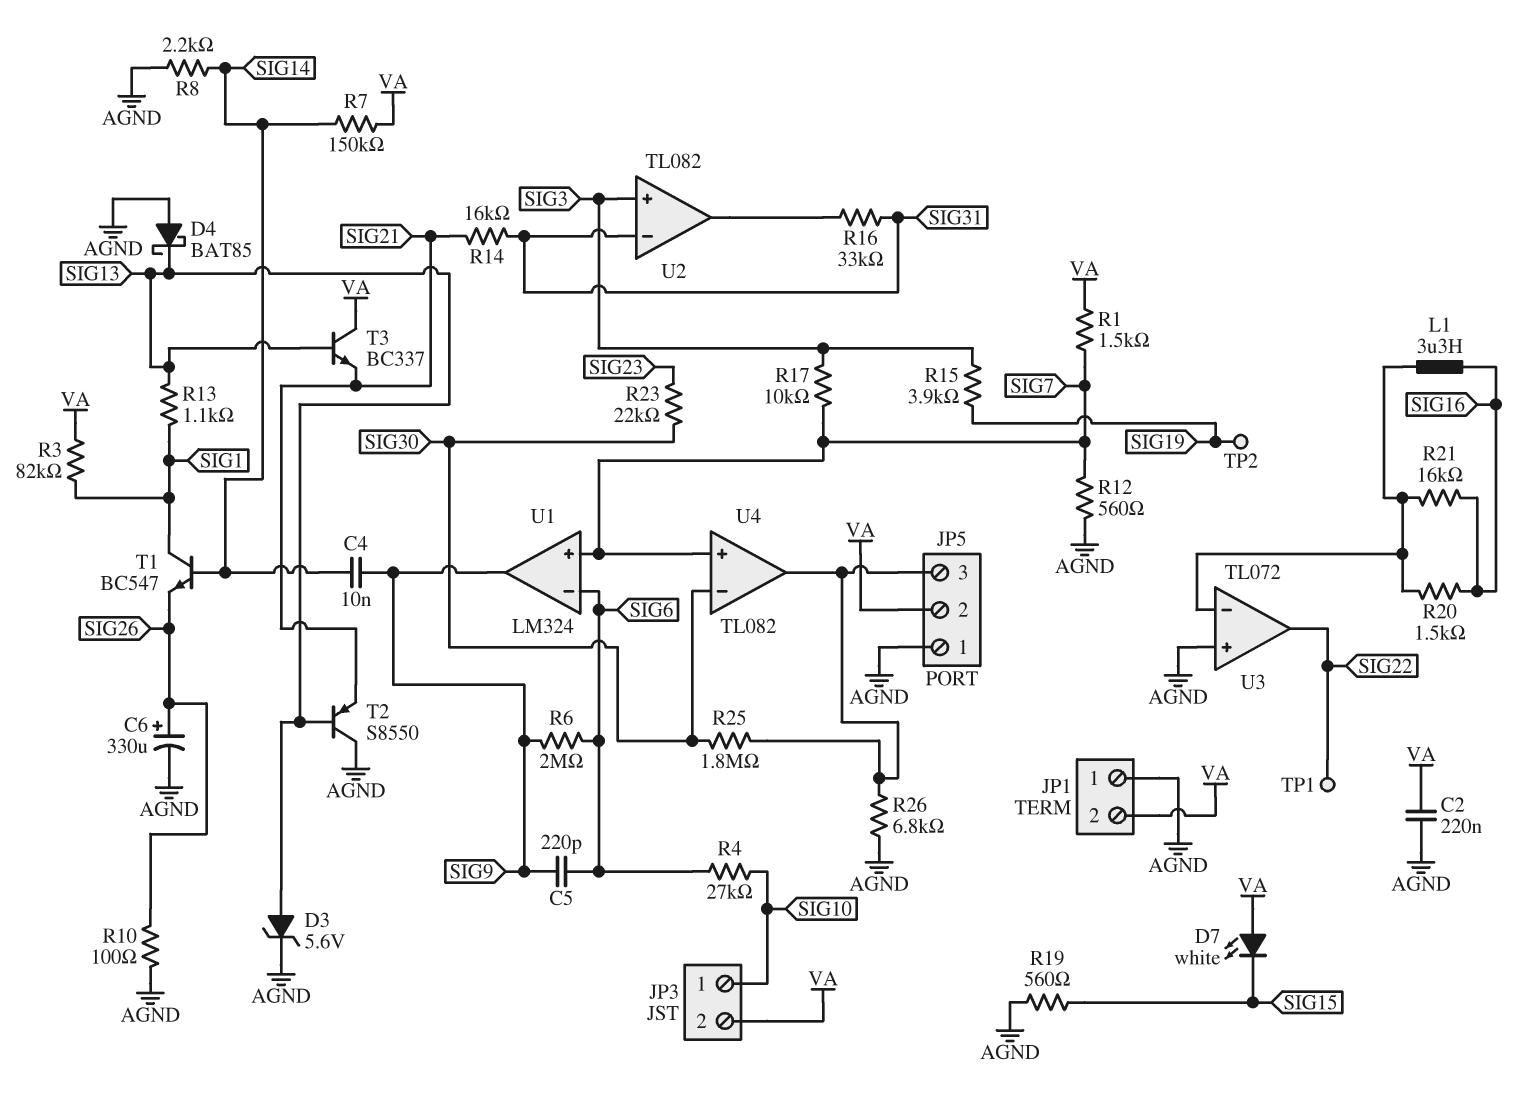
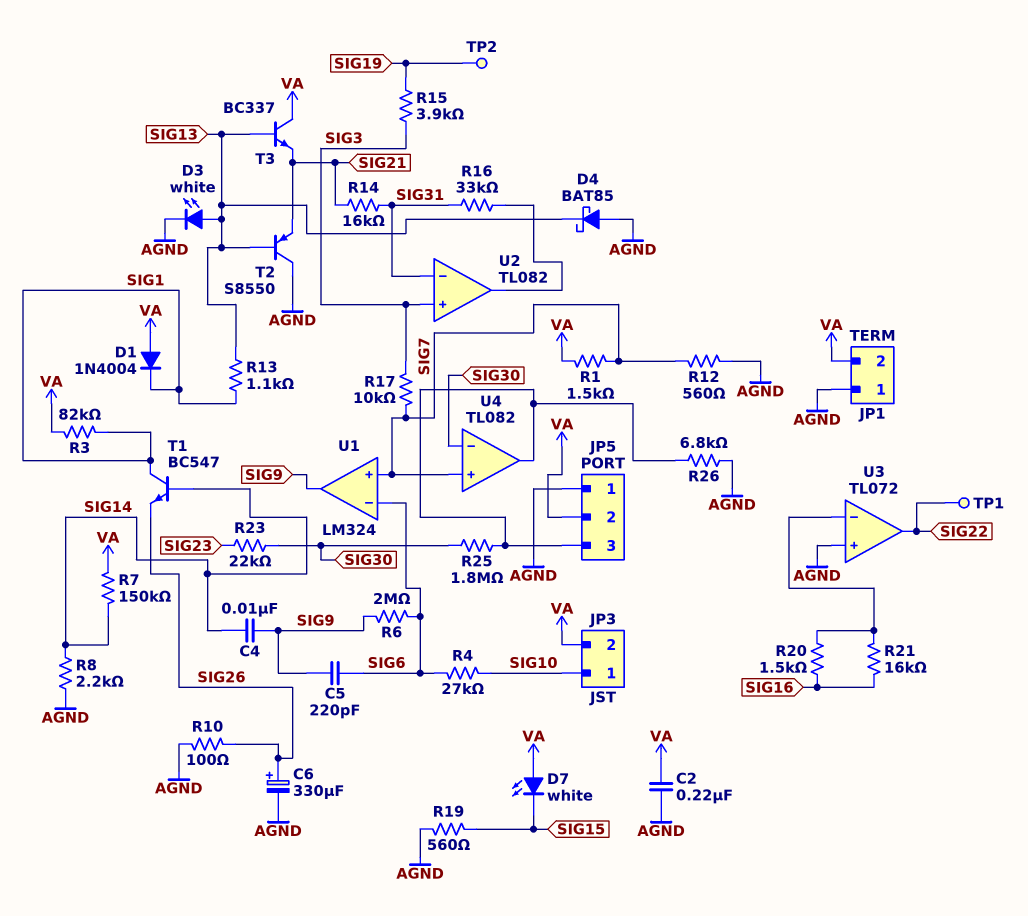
D1: none -> diode 1N4004 (A VA, K SIG1)
D3: zener 5.6V (A SIG13, K AGND) -> LED white (A SIG13, K AGND)
L1: 3.3uH (SIG16, U3/in-) -> none

